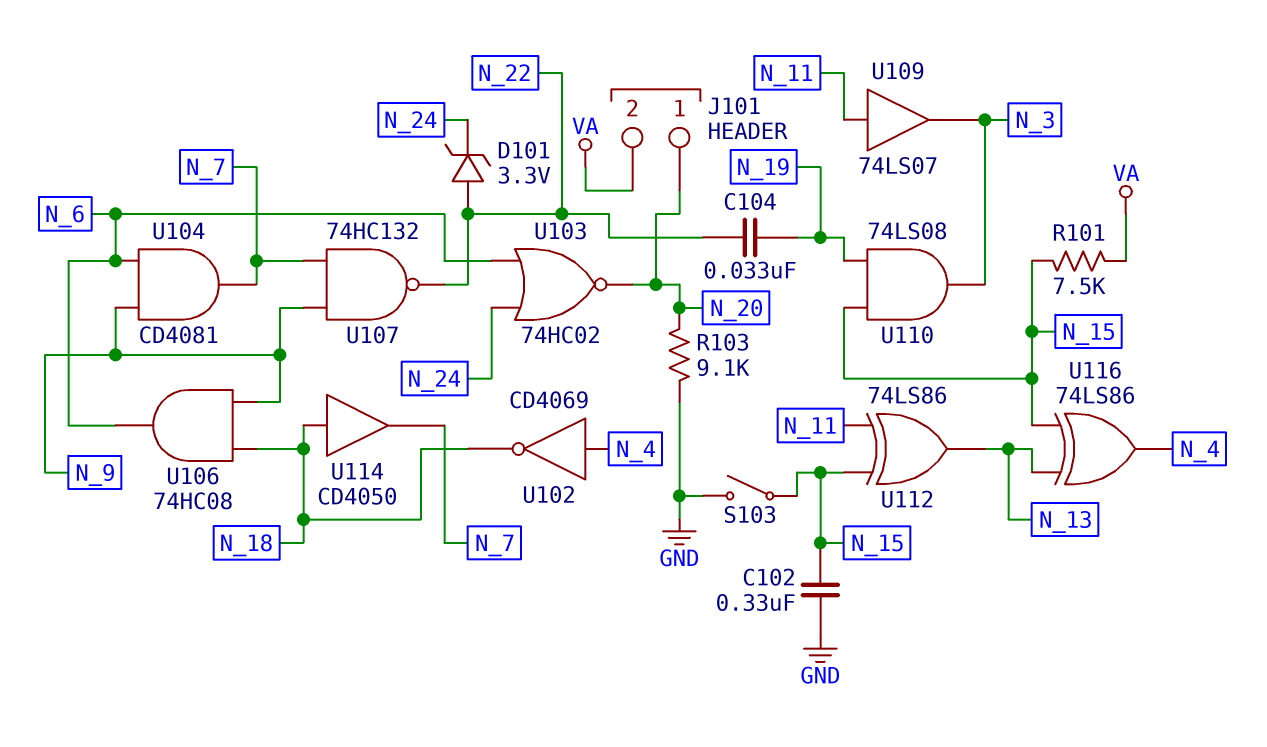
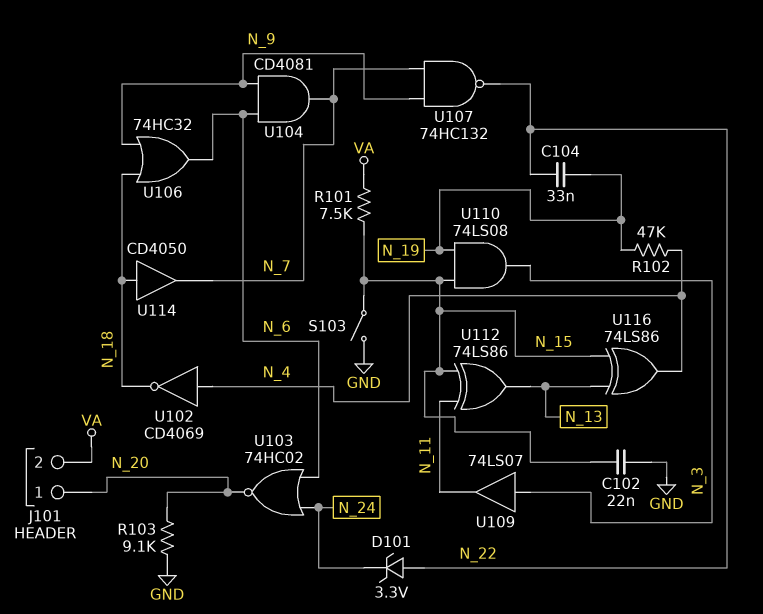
C102: 330nF (GND, N_15) -> 22nF (GND, N_15)
R102: none -> 47k (N_4, N_19)
U106: AND 74HC08 (in N_9, in N_18, out N_6) -> OR 74HC32 (in N_9, in N_18, out N_6)
U109: buffer 74LS07 (in N_11, out N_3) -> buffer 74LS07 (in N_3, out N_11)

